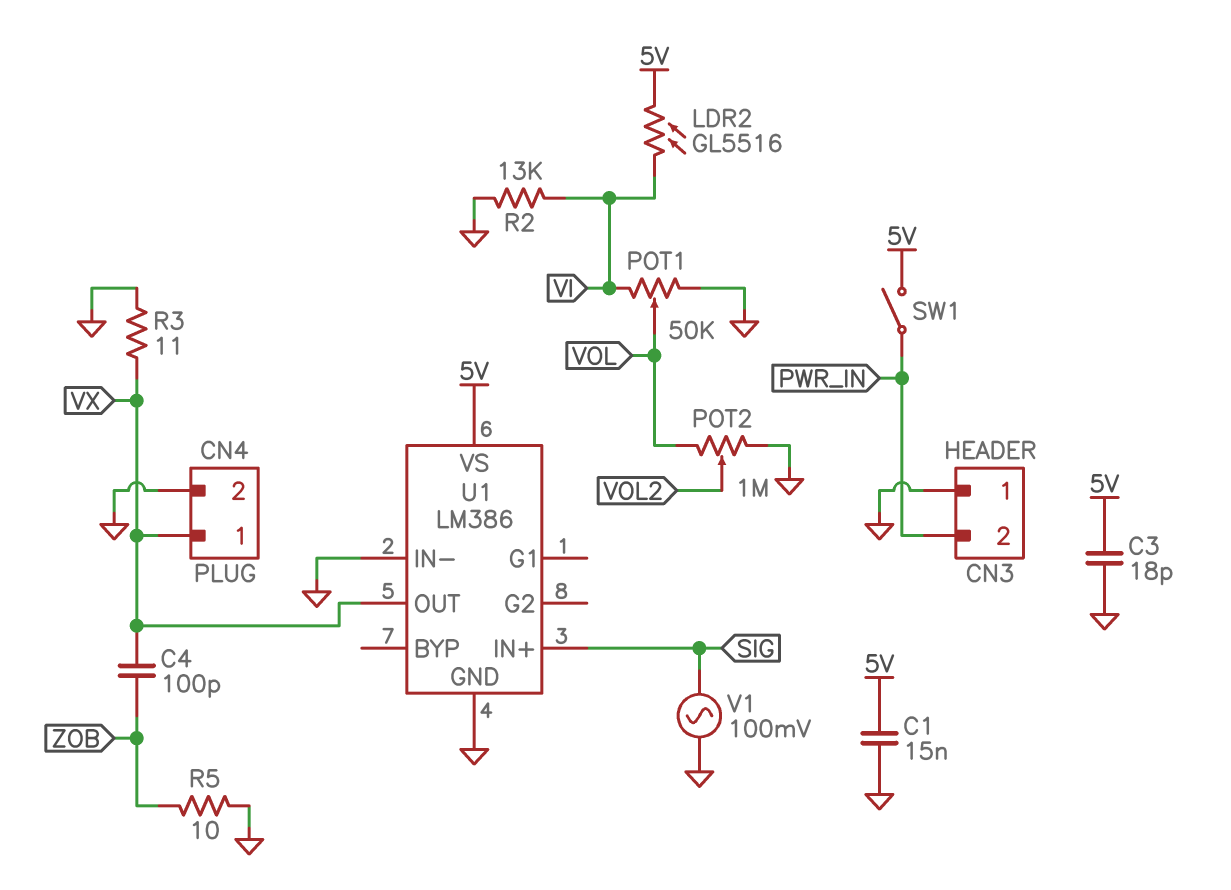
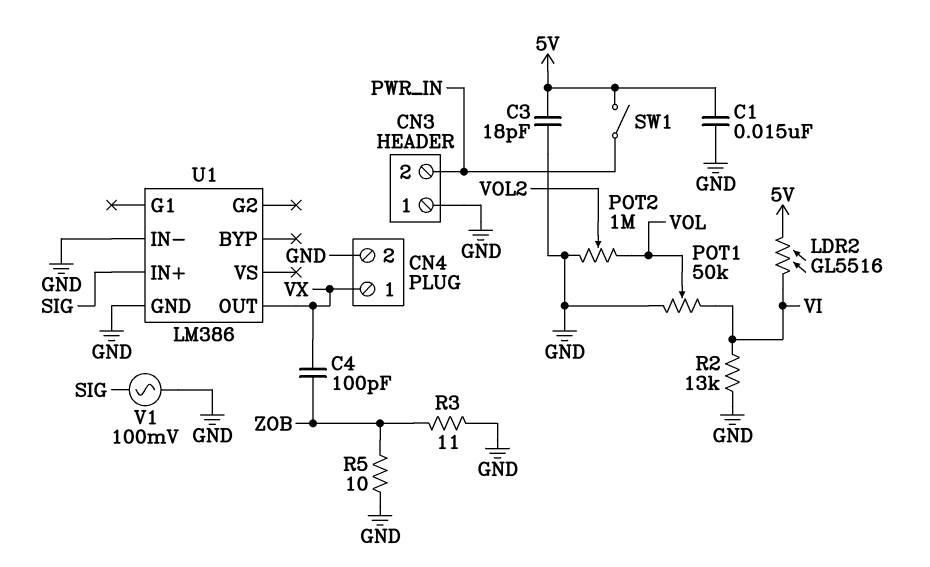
R3: 11 (GND, VX) -> 11 (GND, ZOB)
U1 pin VS: 5V -> none

